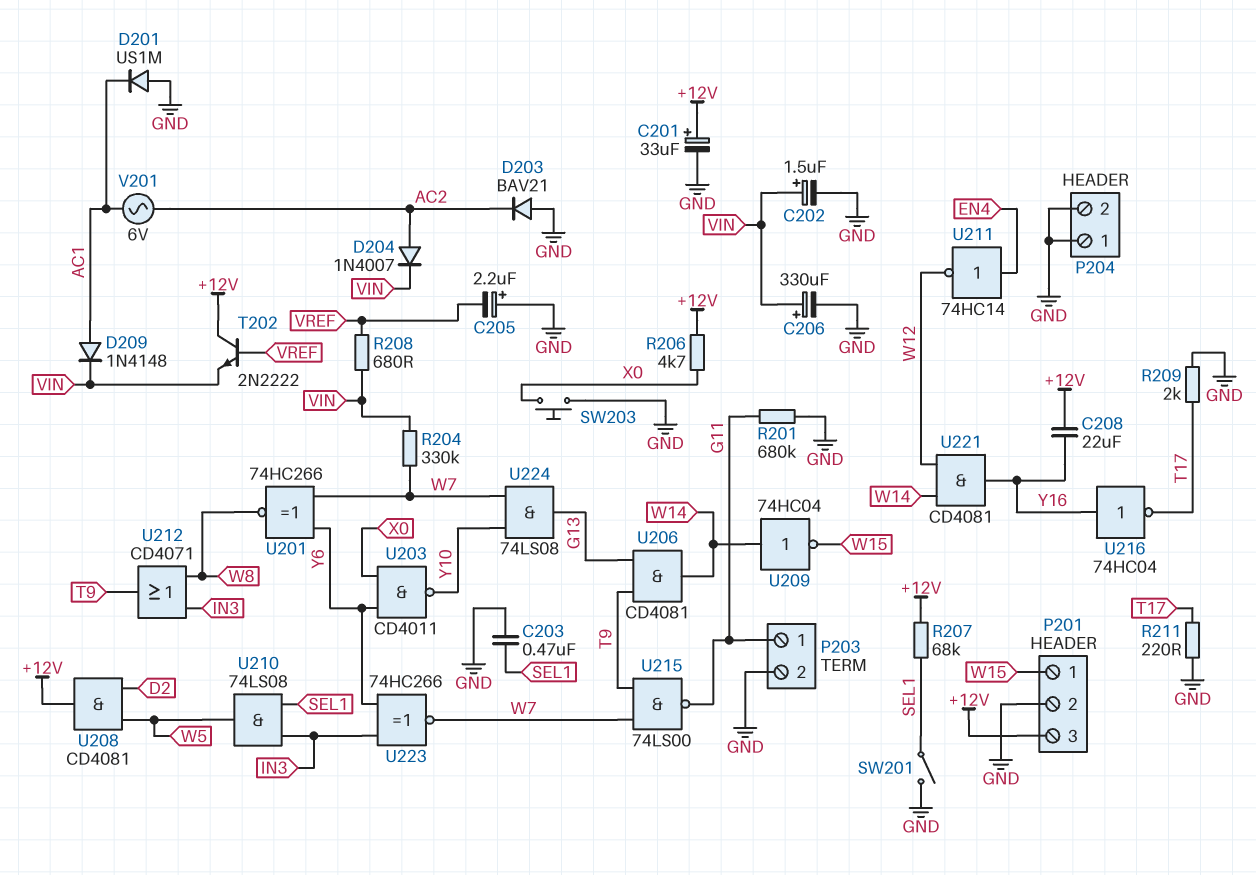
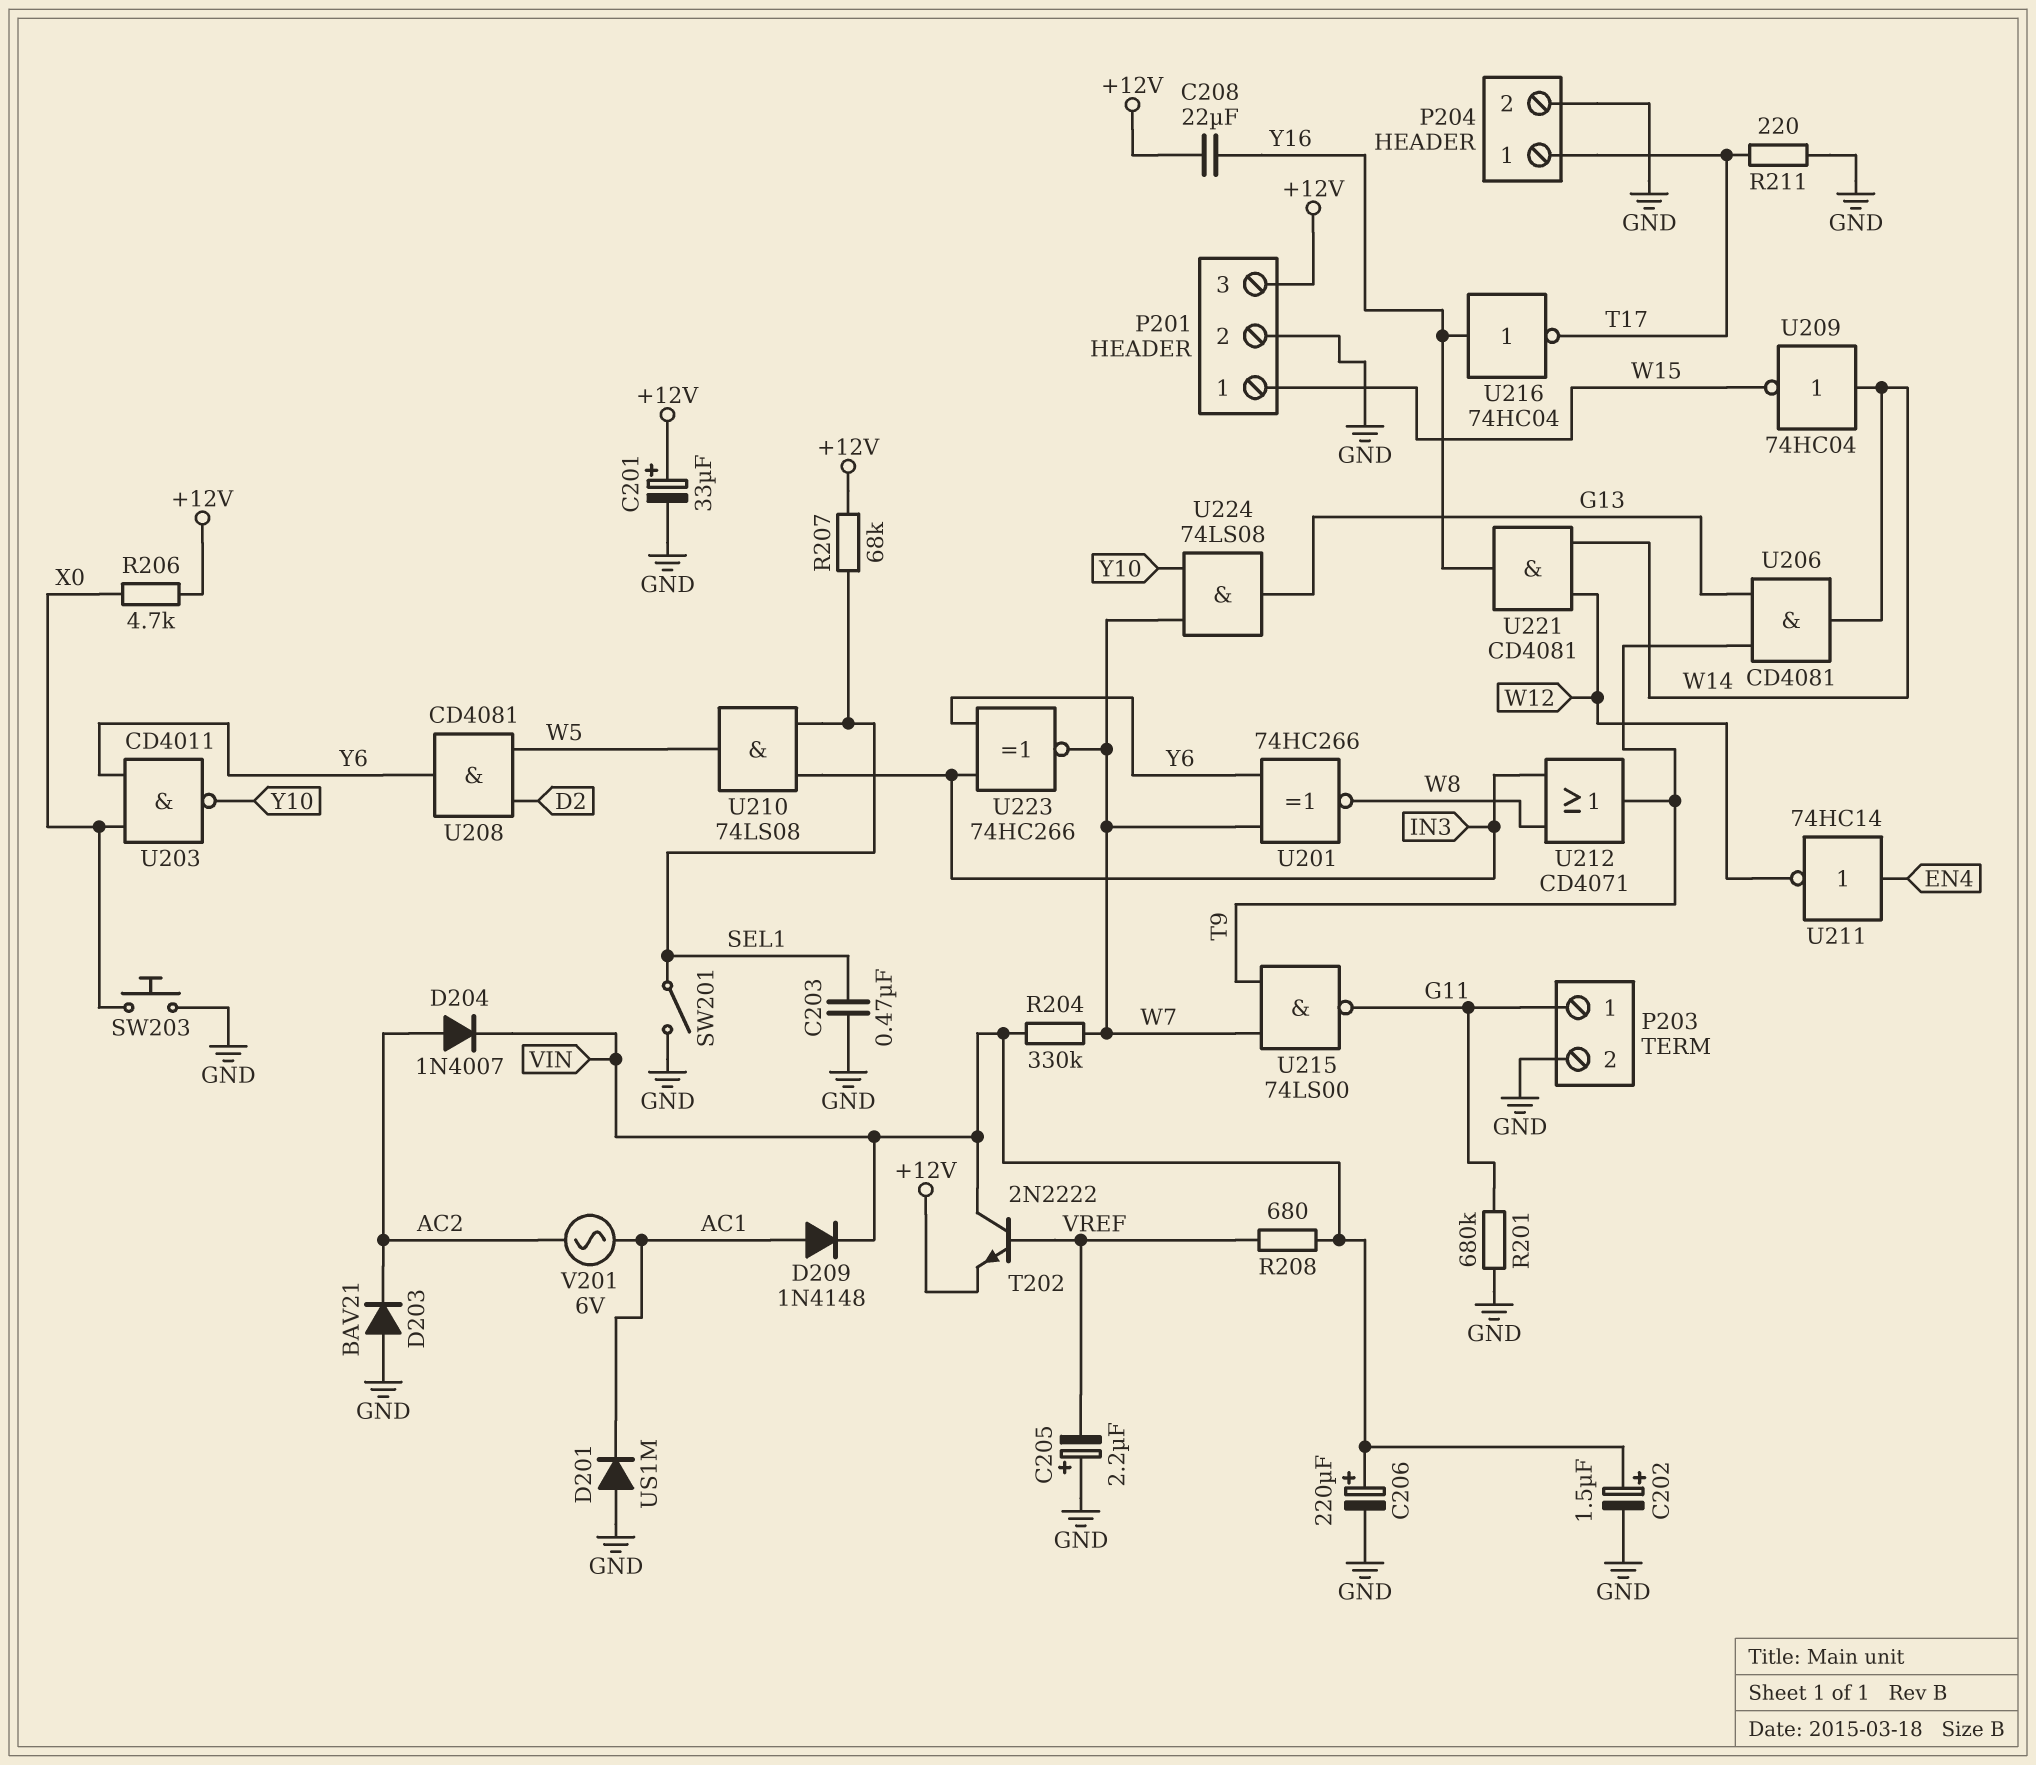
C206: 330uF (plus VIN, minus GND) -> 220uF (plus VIN, minus GND)
P204 pin 1: GND -> T17
R209: 2k (GND, T17) -> none
T202: NPN 2N2222 (B VREF, C +12V, E VIN) -> NPN 2N2222 (B VREF, C VIN, E +12V)
U208: AND CD4081 (in D2, in W5, out +12V) -> AND CD4081 (in D2, in W5, out Y6)

